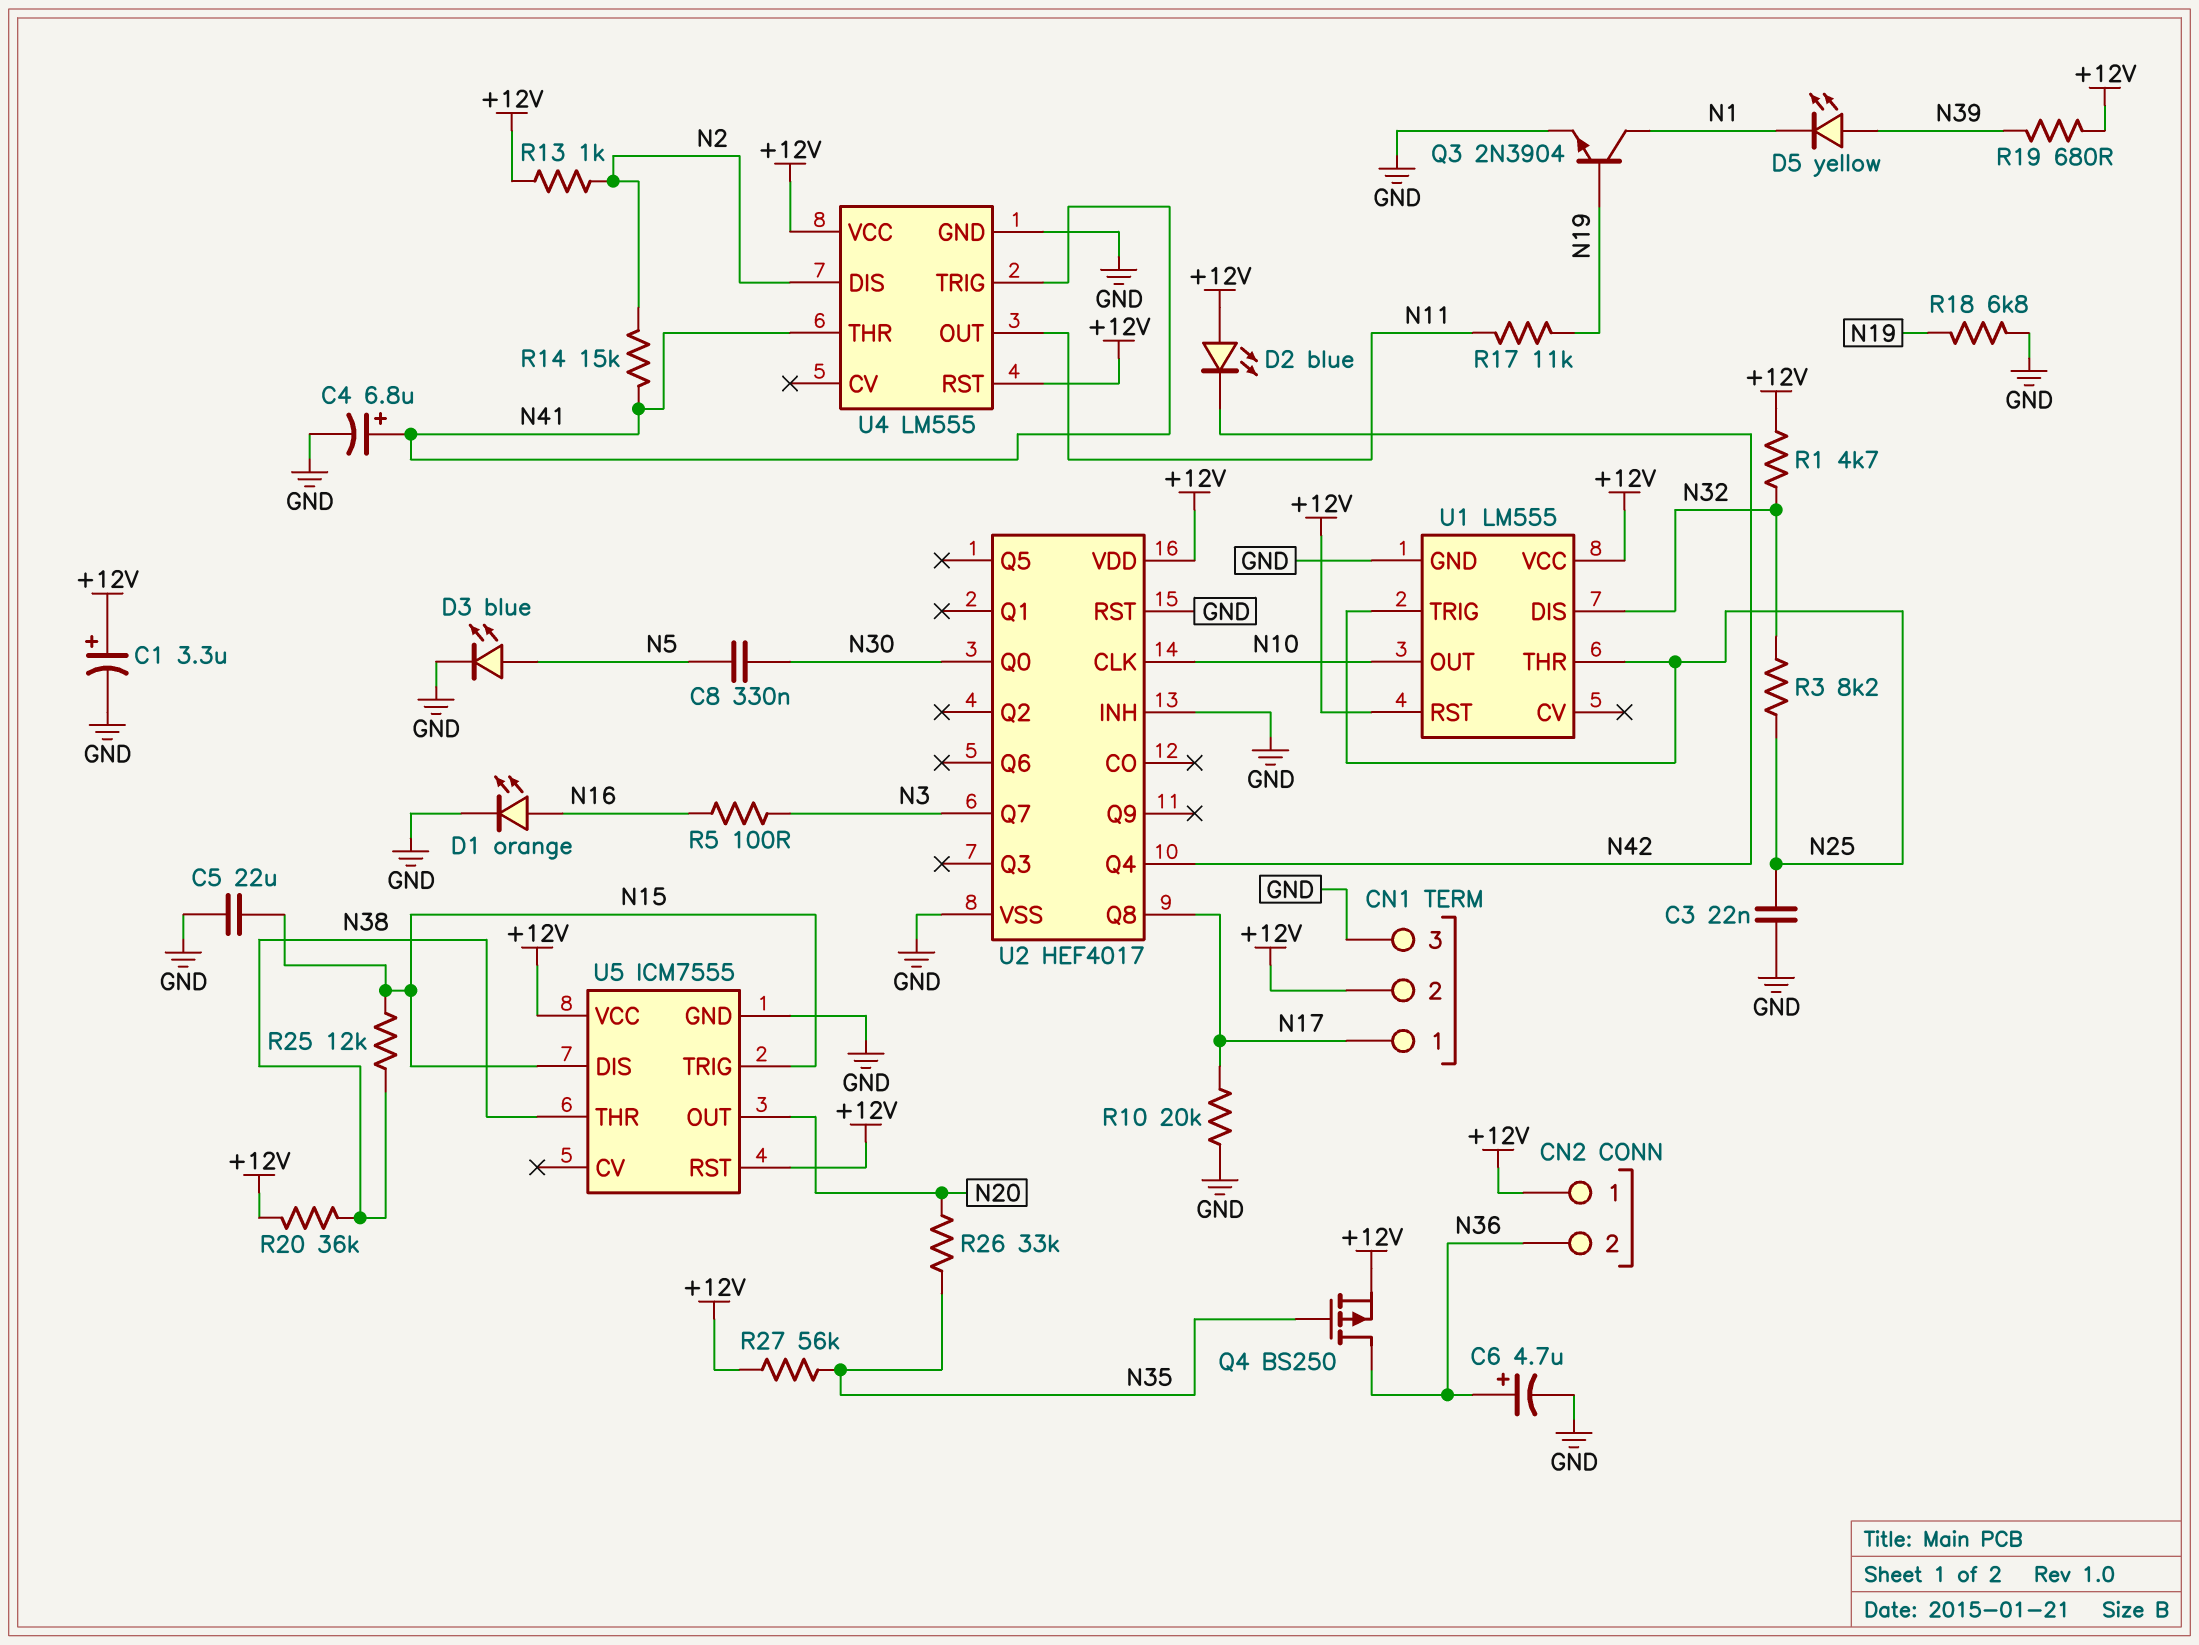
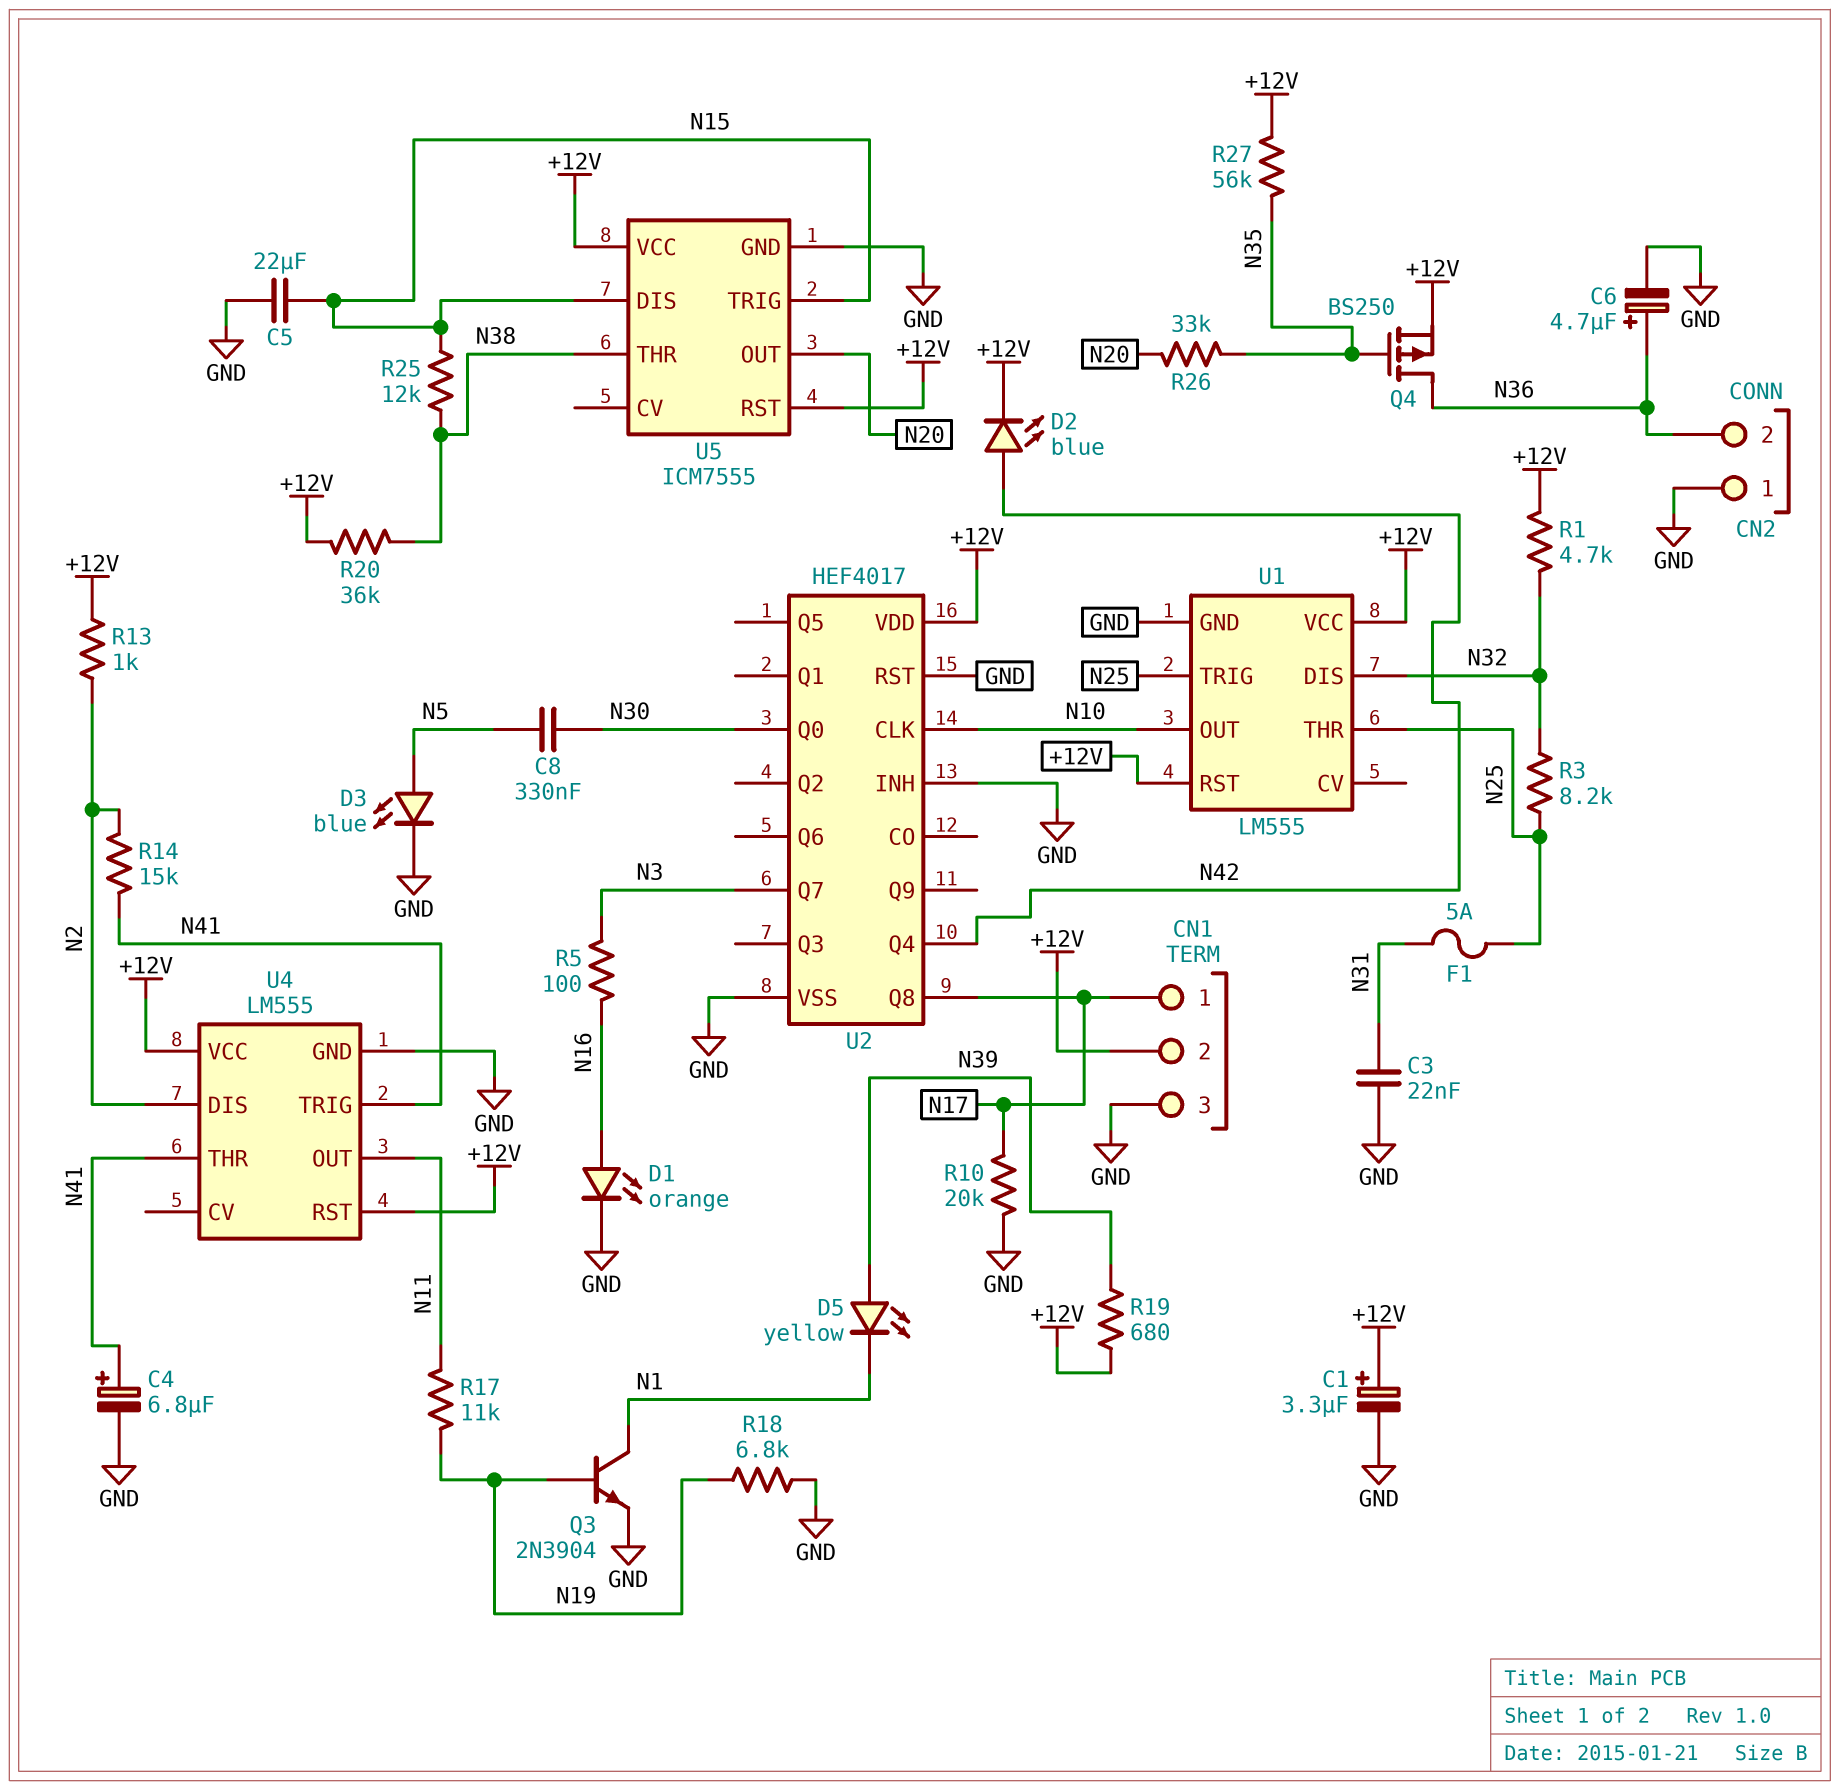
C3: 22nF (GND, N25) -> 22nF (GND, N31)
CN2 pin 1: +12V -> GND
D2: LED blue (A +12V, K N42) -> LED blue (A N42, K +12V)
F1: none -> 5A (N25, N31)

